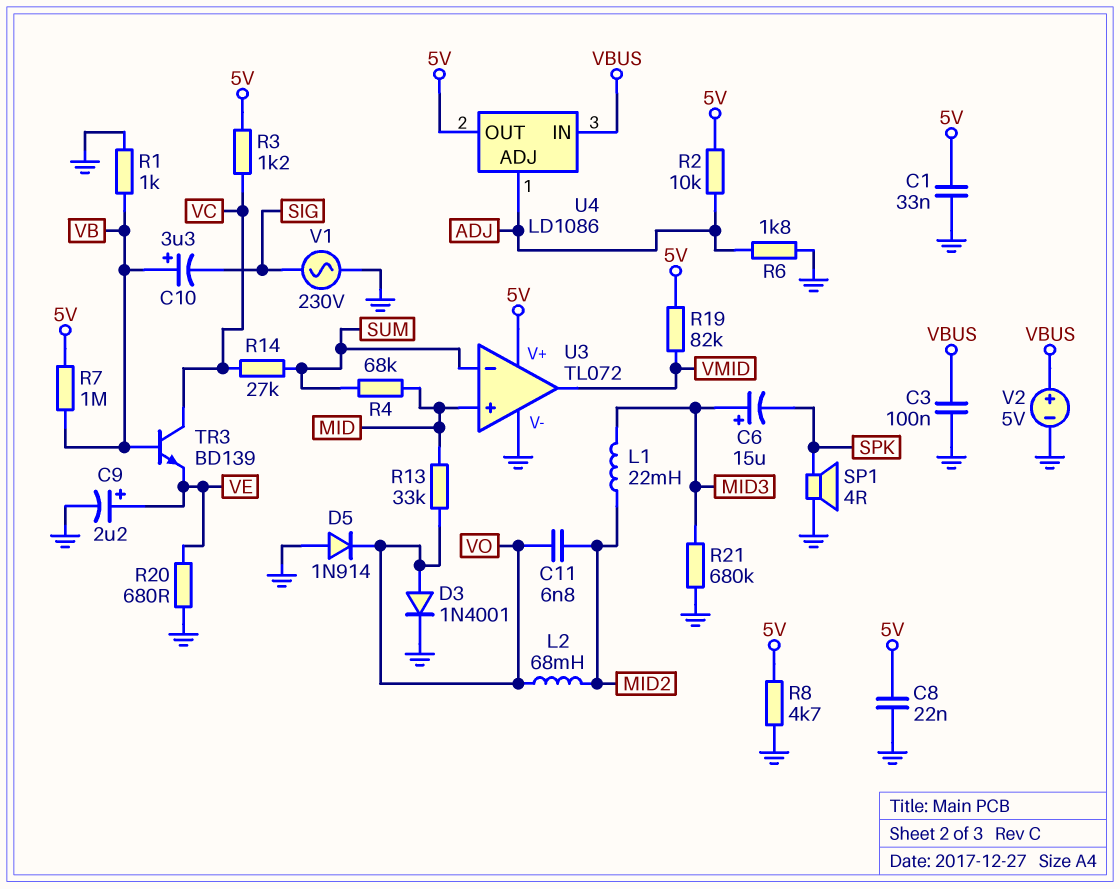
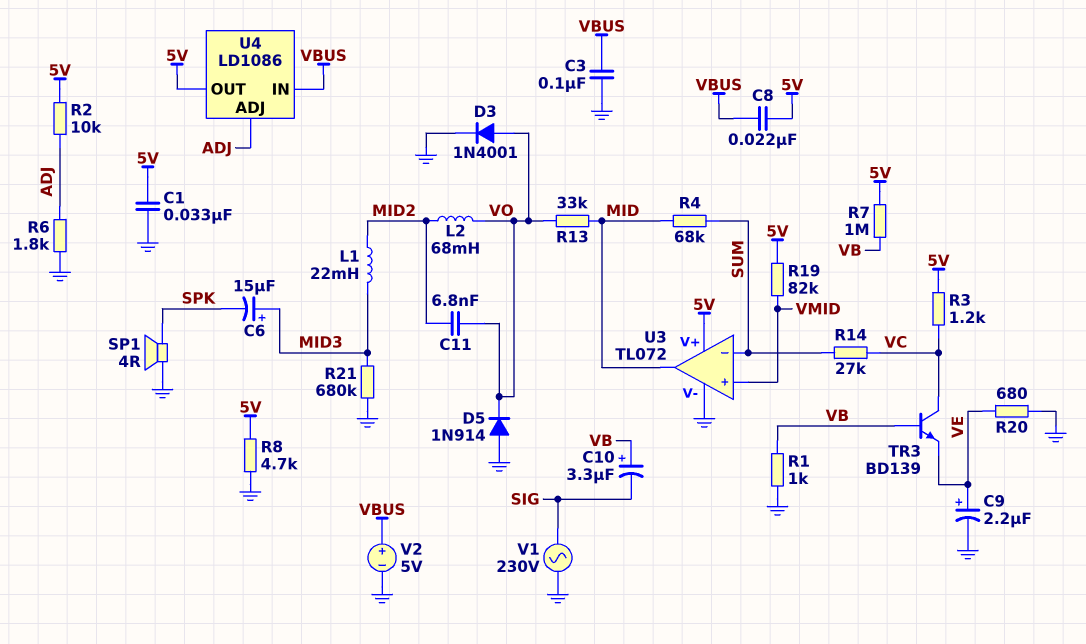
C8: 22nF (5V, GND) -> 22nF (5V, VBUS)
U3 pin in+: MID -> VMID
U3 pin out: VMID -> MID

